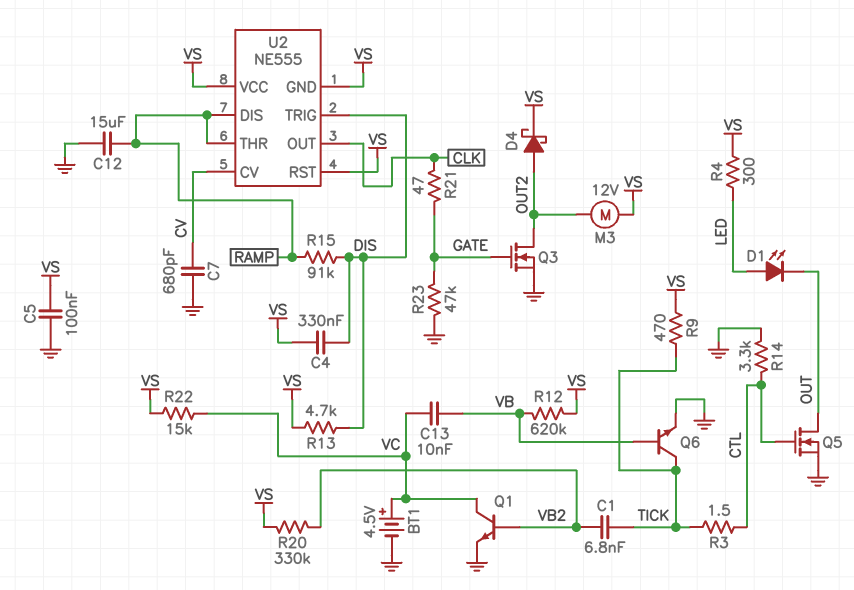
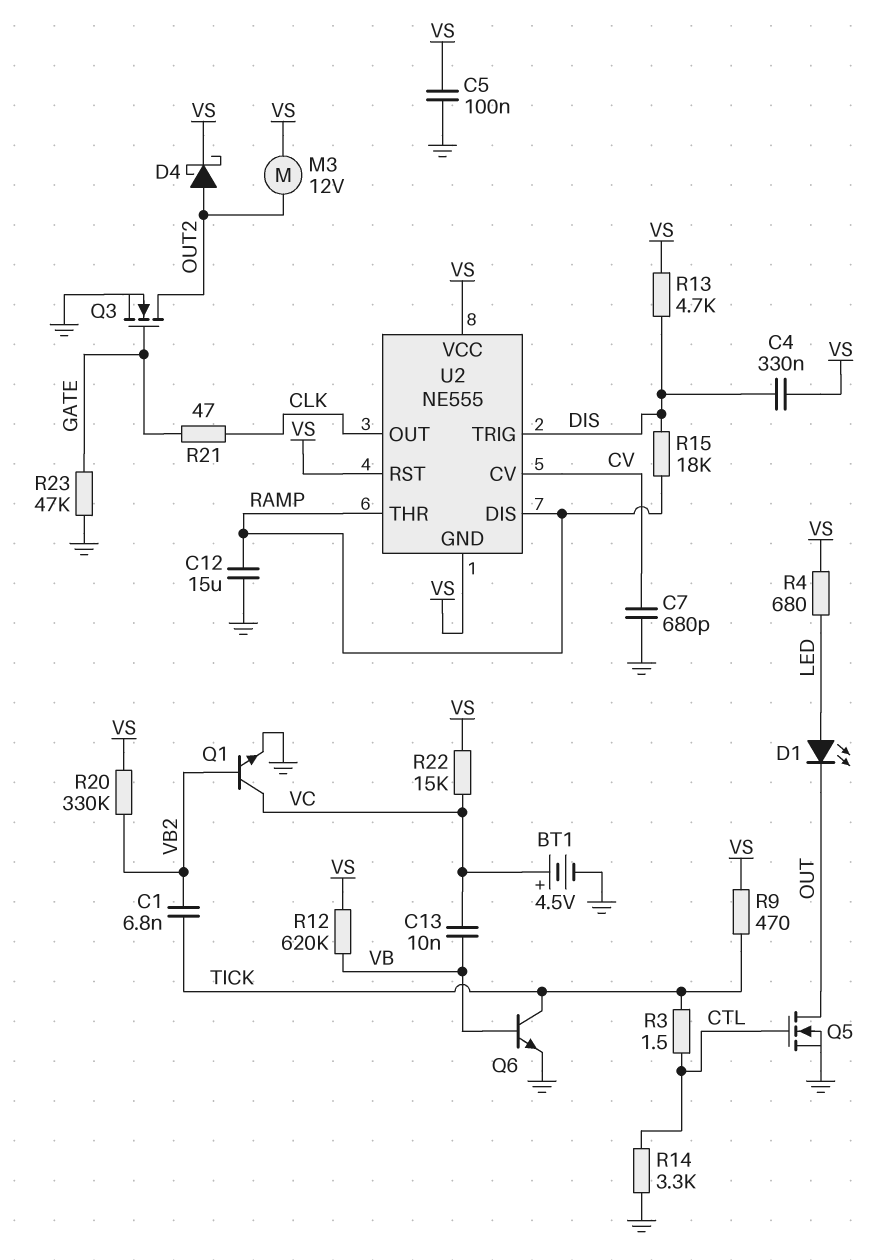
R4: 300 (LED, VS) -> 680 (LED, VS)
R15: 91k (DIS, RAMP) -> 18k (DIS, RAMP)

